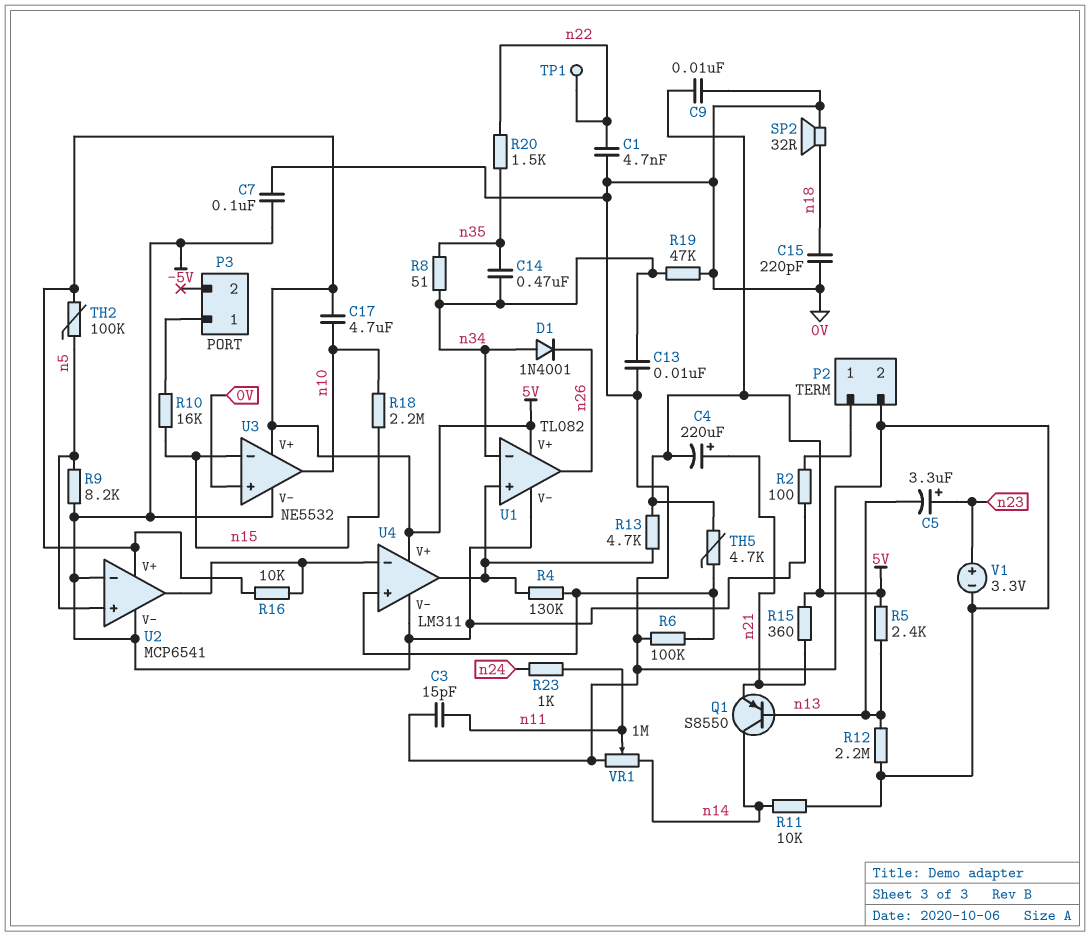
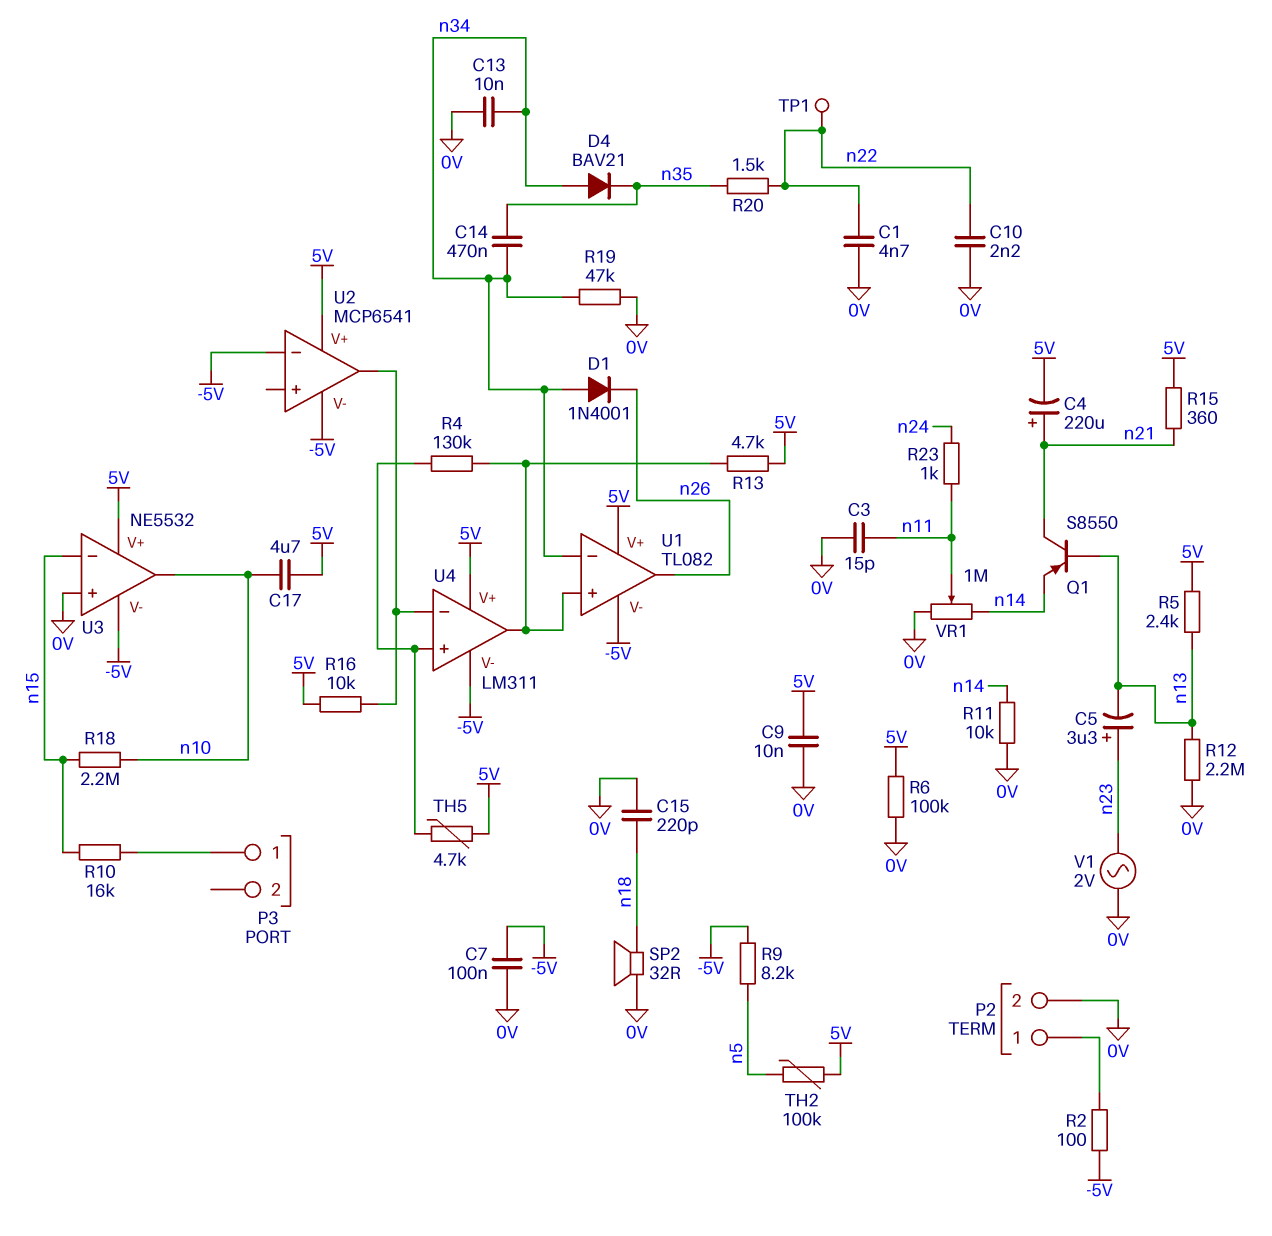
C10: none -> 2.2nF (0V, n22)
D4: none -> diode BAV21 (A n34, K n35)
Q1: PNP S8550 (B n13, C n14, E n21) -> PNP S8550 (B n13, C n21, E n14)
R6: 100k (0V, U4/in+) -> 100k (0V, 5V)
R8: 51 (n34, n35) -> none
U2 pin in+: n5 -> none
V1: 3.3V (plus n23, minus 0V) -> AC 2V (0V, n23)

